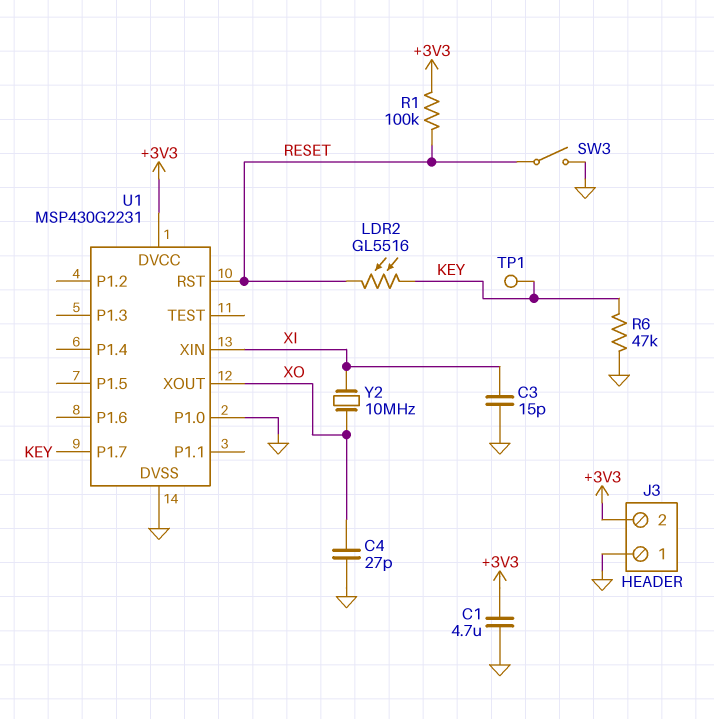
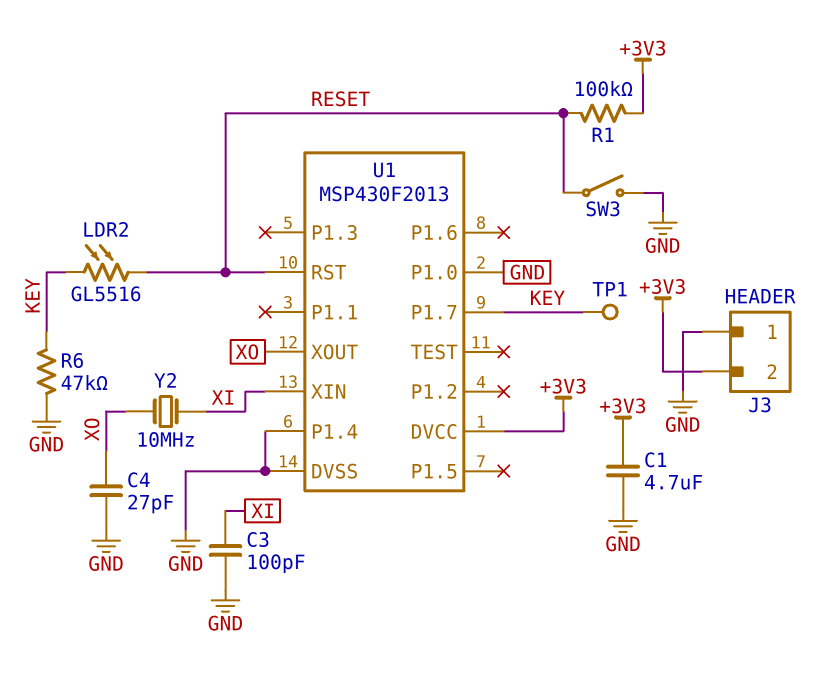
C3: 15pF (GND, XI) -> 100pF (GND, XI)
U1: MSP430G2231 -> MSP430F2013
U1 pin P1.4: none -> GND

